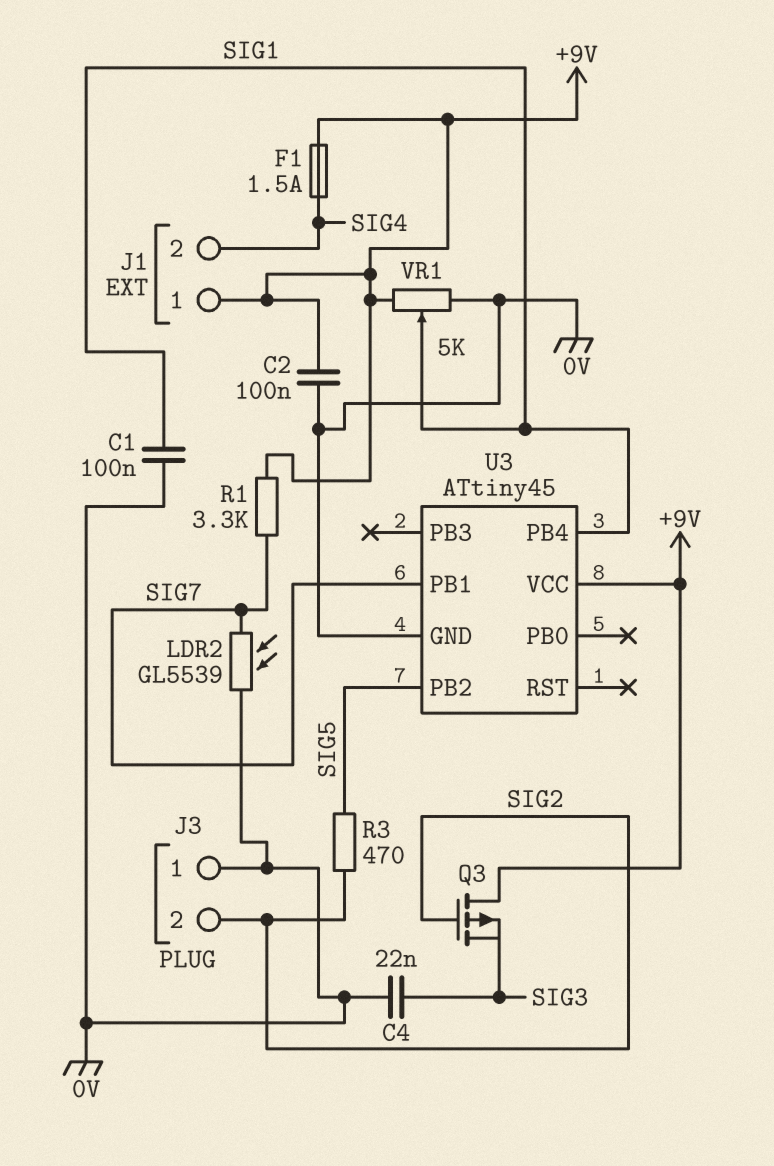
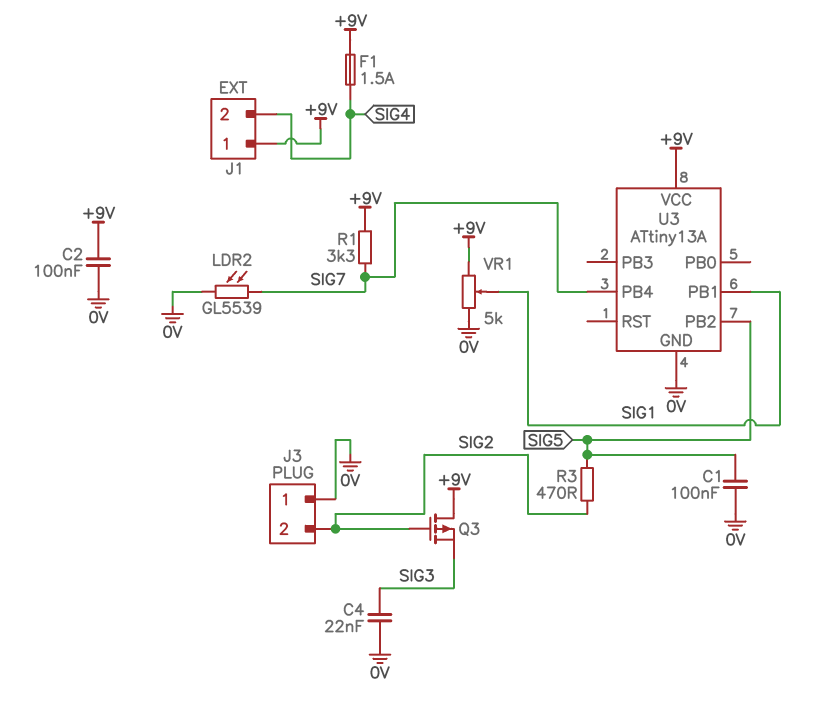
C1: 100nF (0V, SIG1) -> 100nF (0V, SIG5)
U3: ATtiny45 -> ATtiny13A
U3 pin PB1: SIG7 -> SIG1
U3 pin PB4: SIG1 -> SIG7

